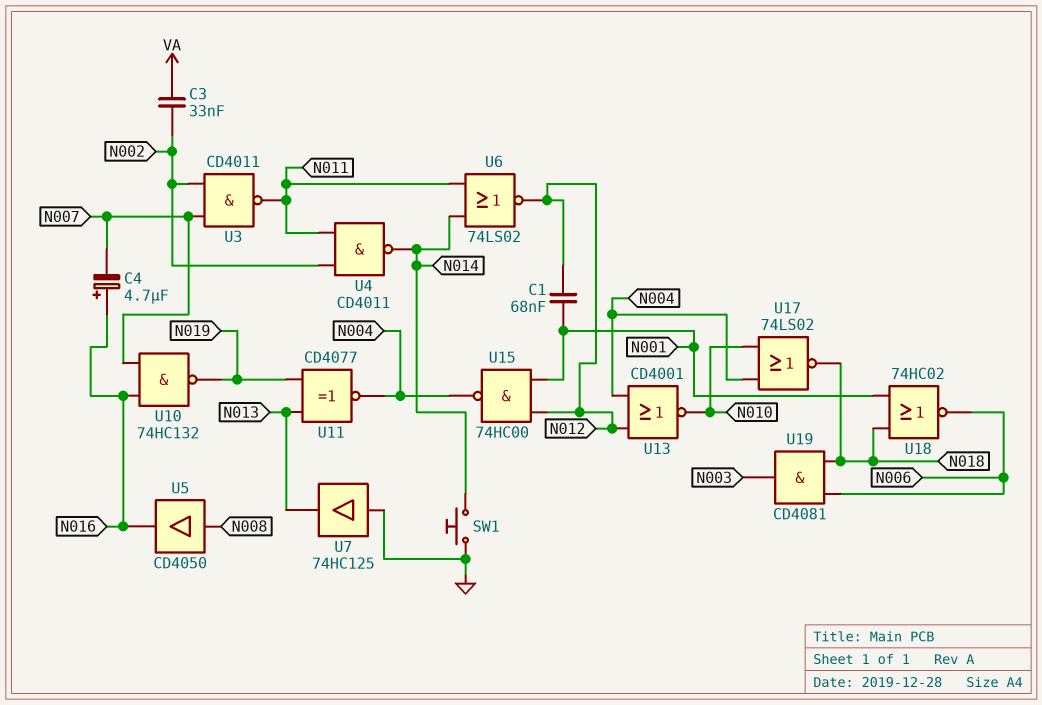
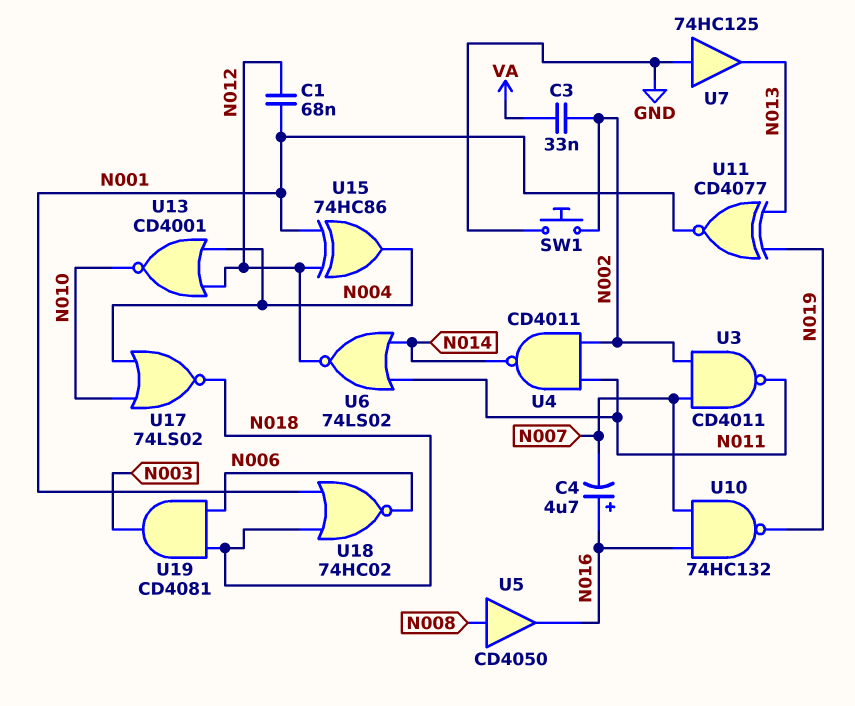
SW1: button (GND, N014) -> button (GND, N002)
U11: XNOR CD4077 (in N013, in N019, out N004) -> XNOR CD4077 (in N013, in N019, out N001)
U15: NAND 74HC00 (in N001, in N012, out N004) -> XOR 74HC86 (in N001, in N012, out N004)

